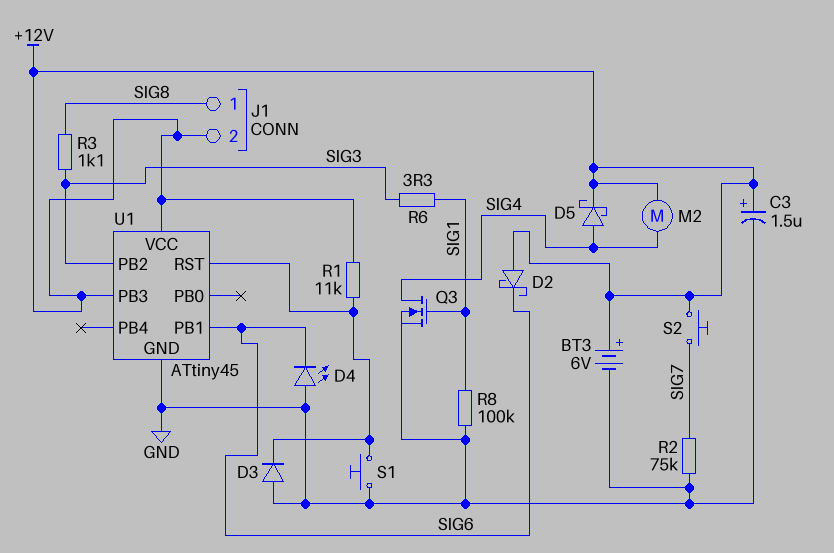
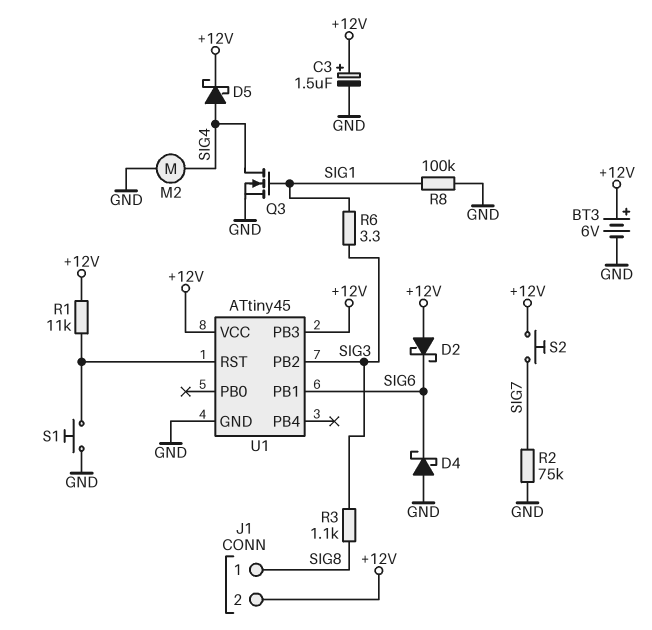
D3: diode (A GND, K U1/RST) -> none
D4: LED (A GND, K SIG6) -> schottky (A GND, K SIG6)
M2: motor (+12V, SIG4) -> motor (GND, SIG4)

